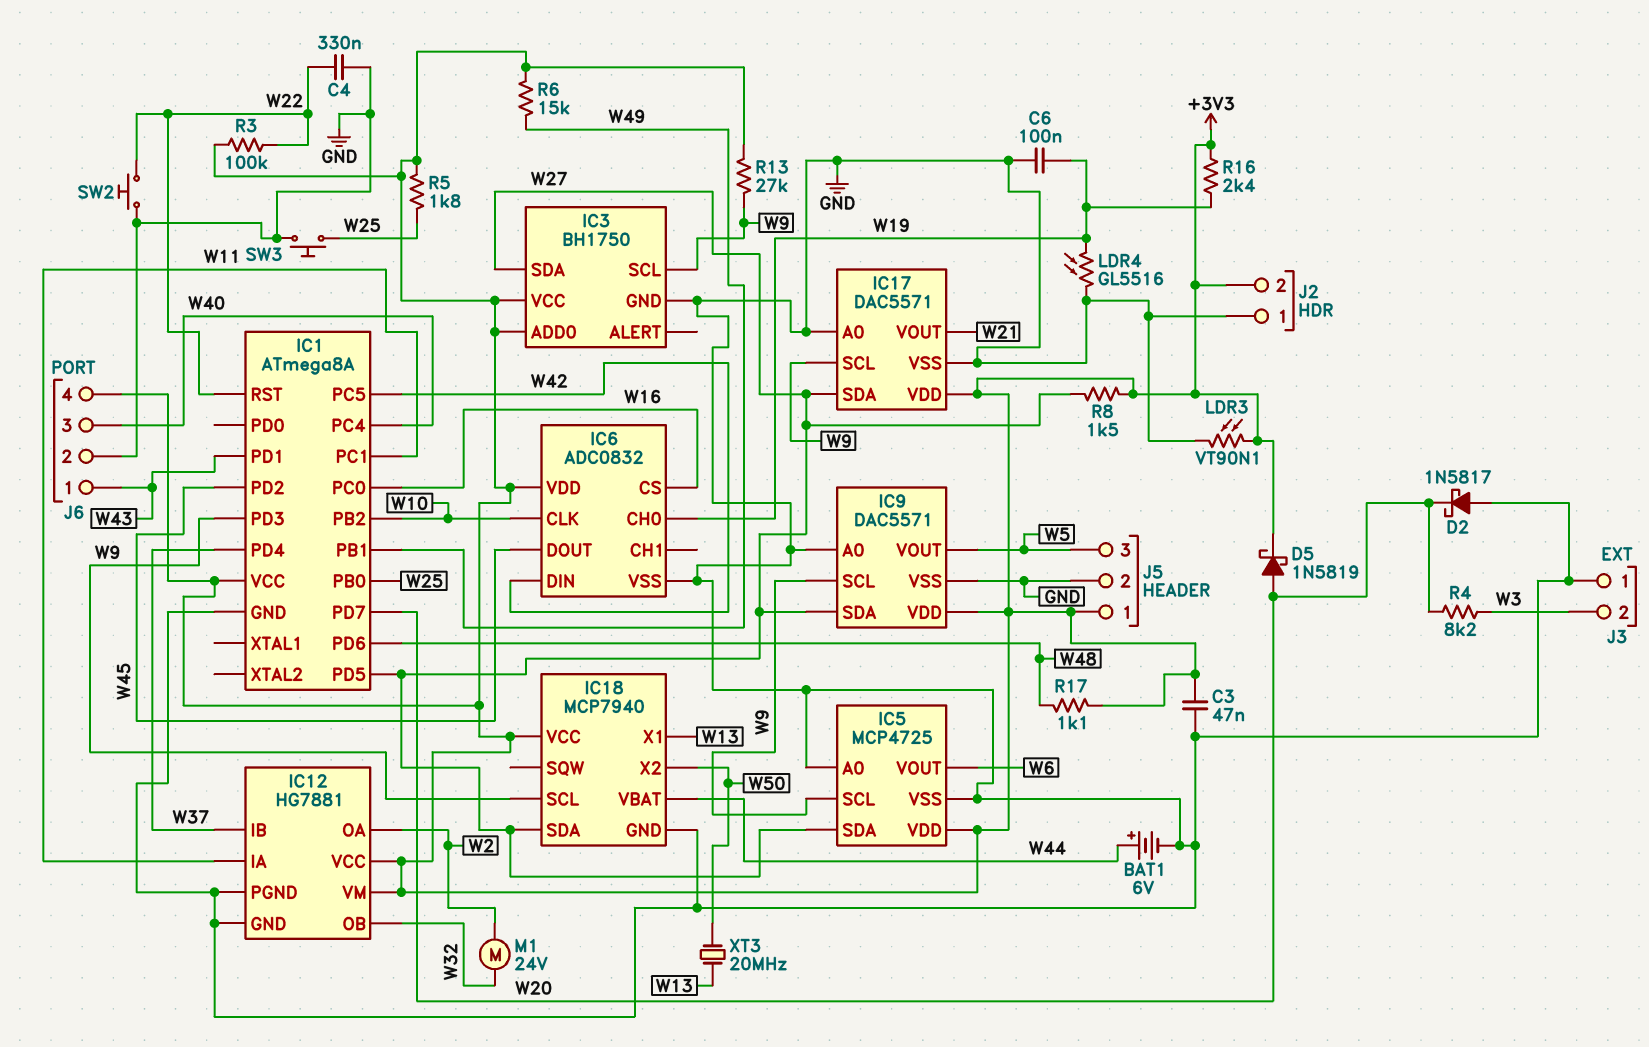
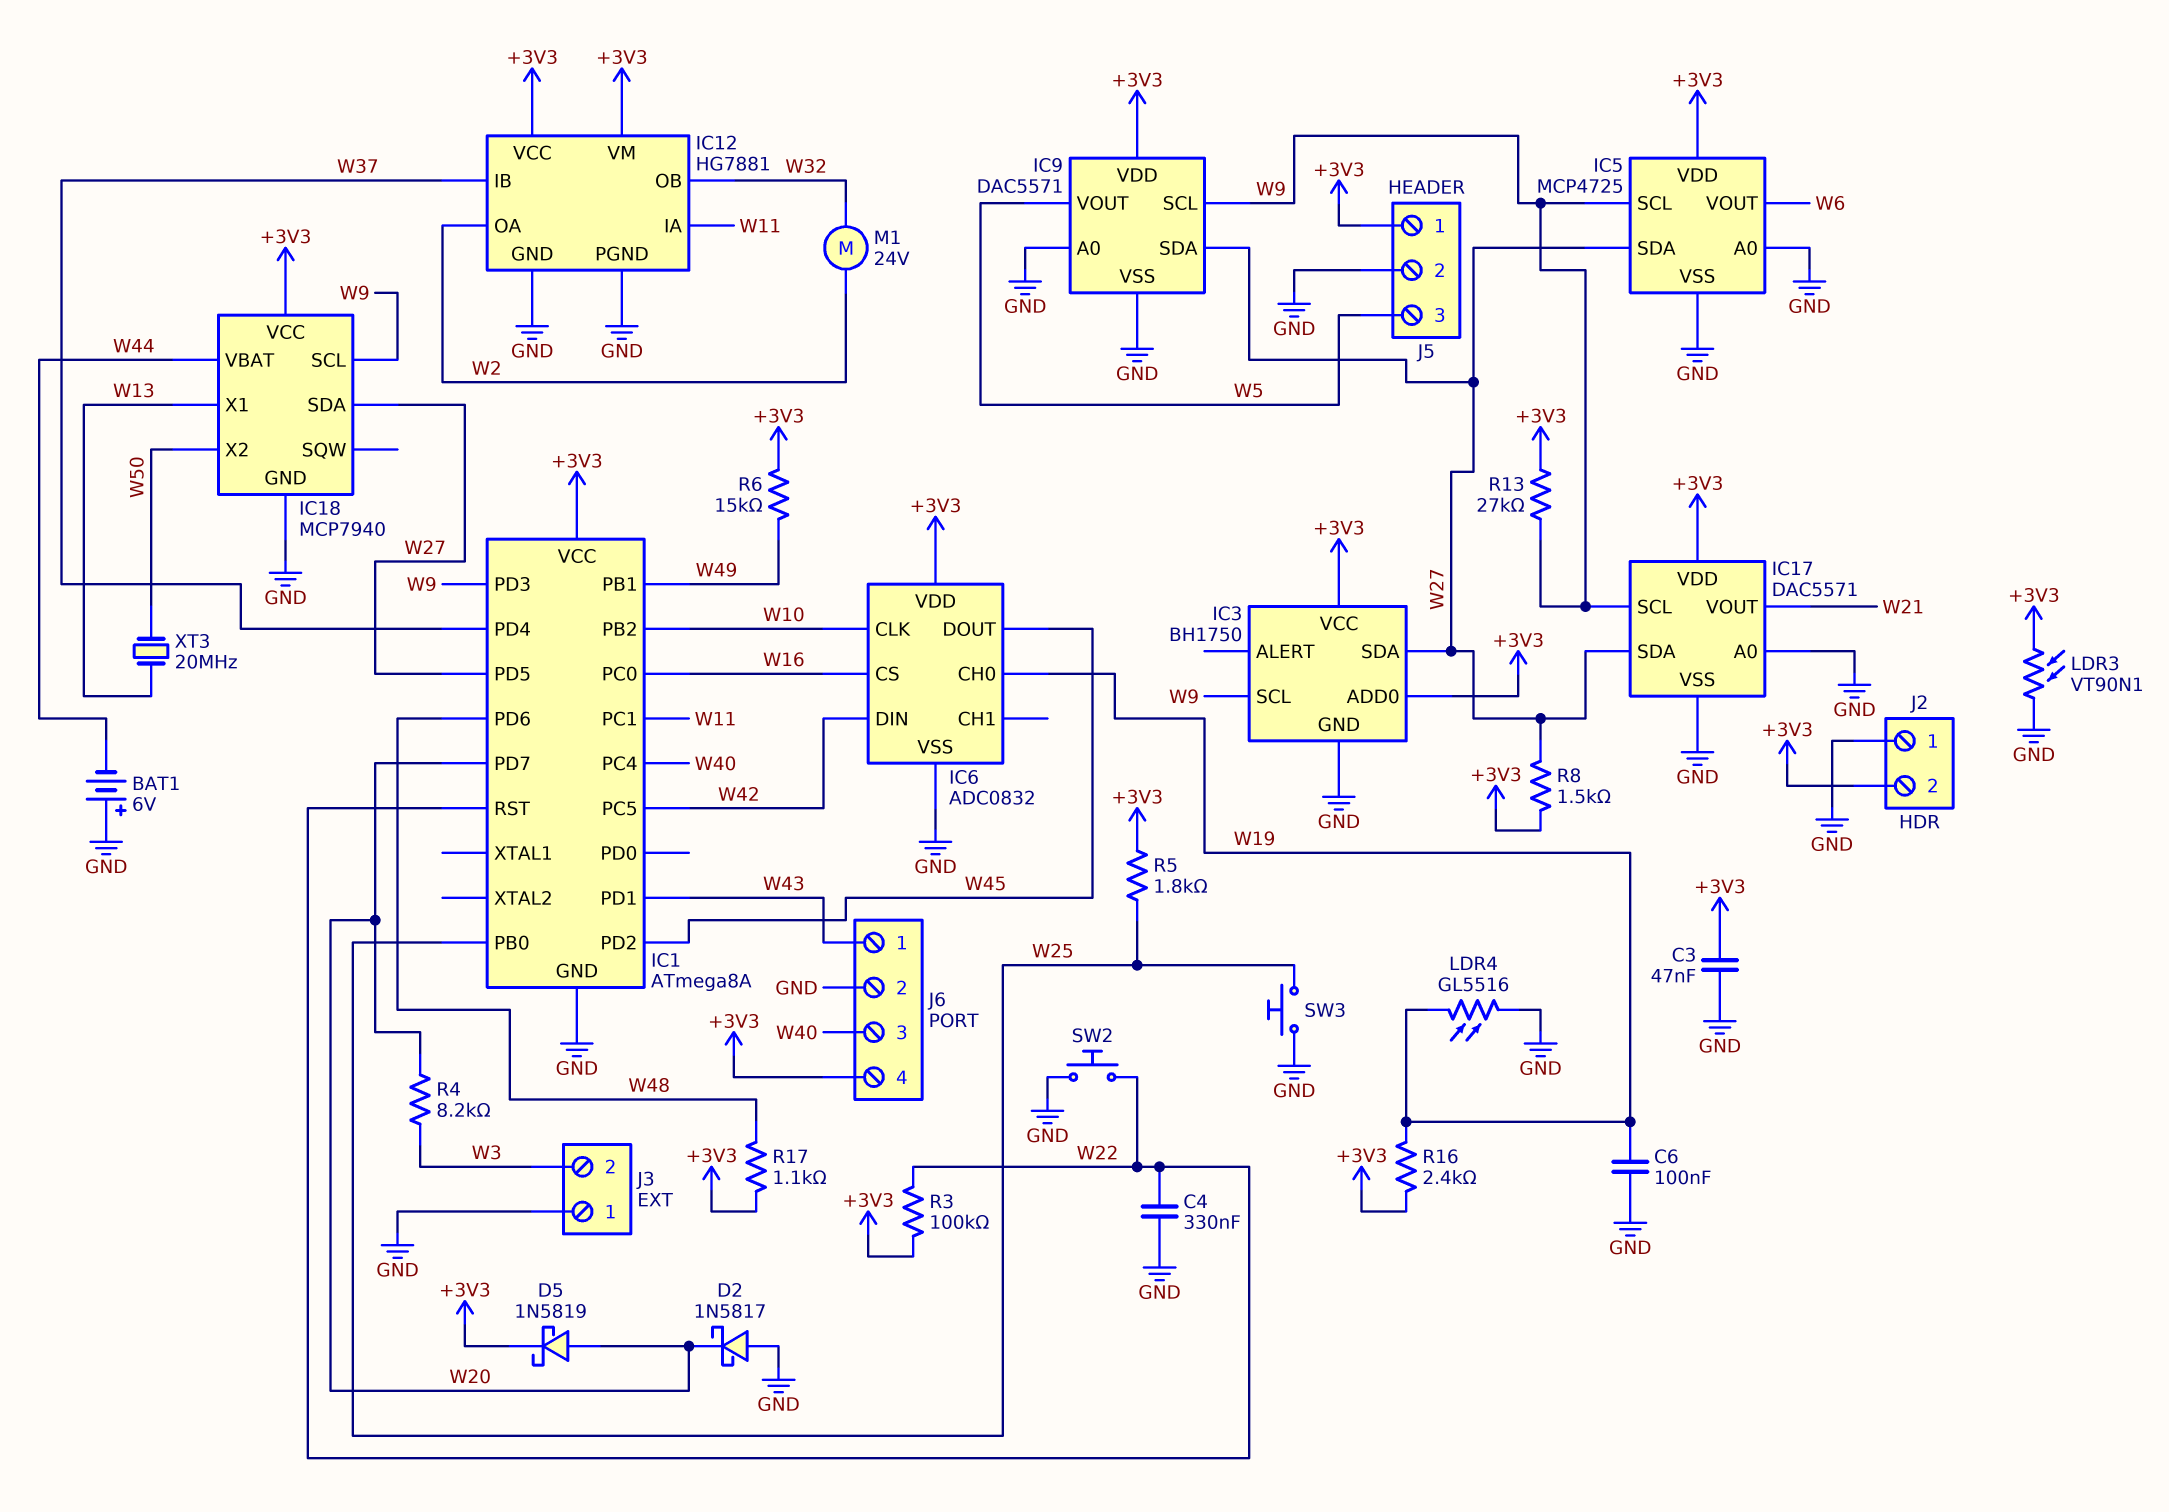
BAT1: 6V (plus W44, minus GND) -> 6V (plus GND, minus W44)

